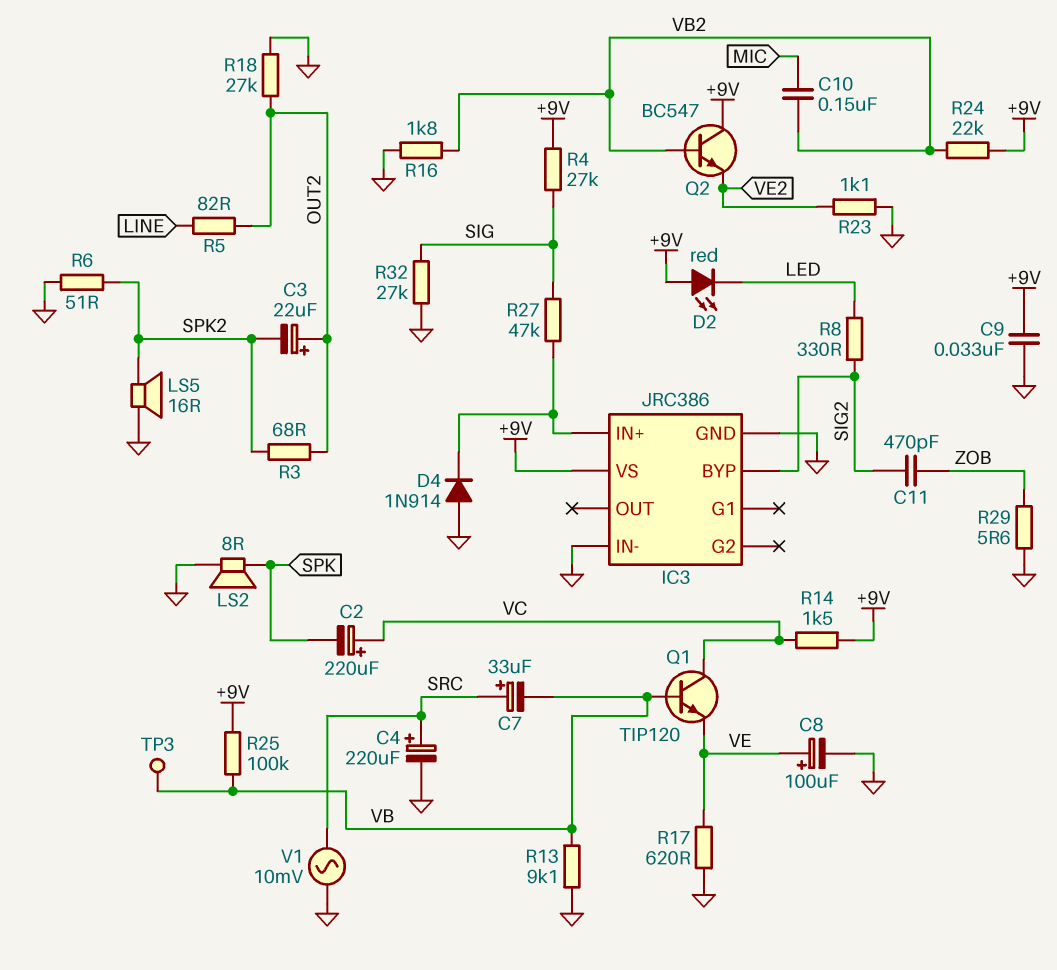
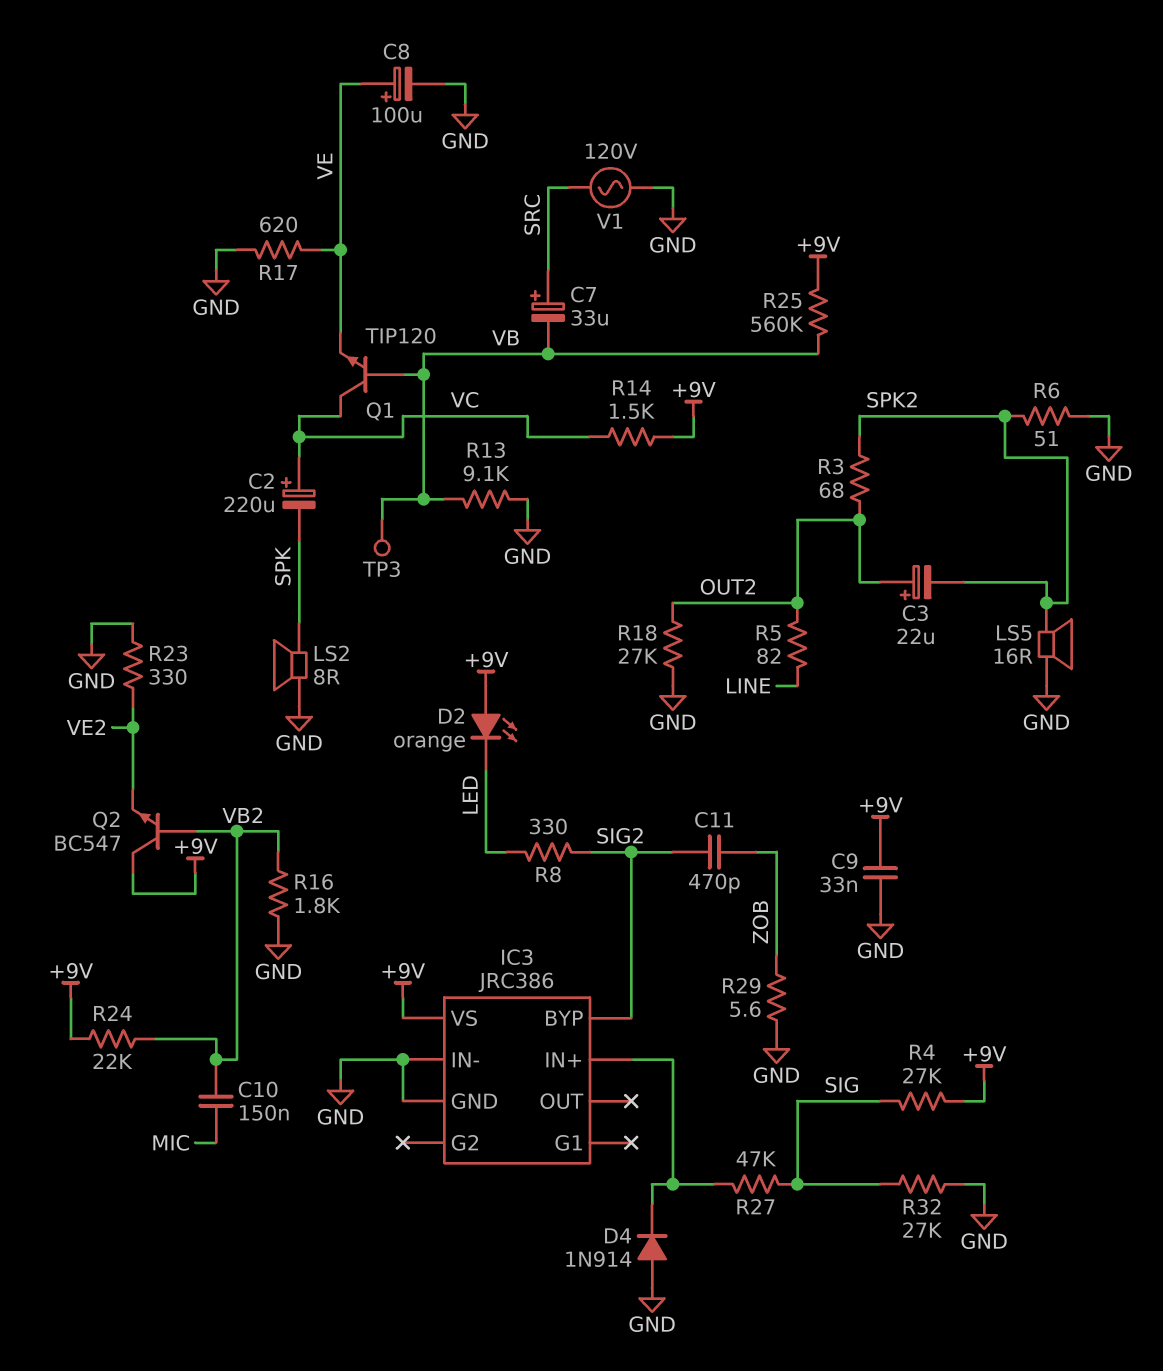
C4: 220uF (plus SRC, minus GND) -> none
D2: LED red (A +9V, K LED) -> LED orange (A +9V, K LED)
R23: 1.1k (GND, VE2) -> 330 (GND, VE2)
R25: 100k (+9V, VB) -> 560k (+9V, VB)
V1: AC 10mV (GND, SRC) -> AC 120V (GND, SRC)

